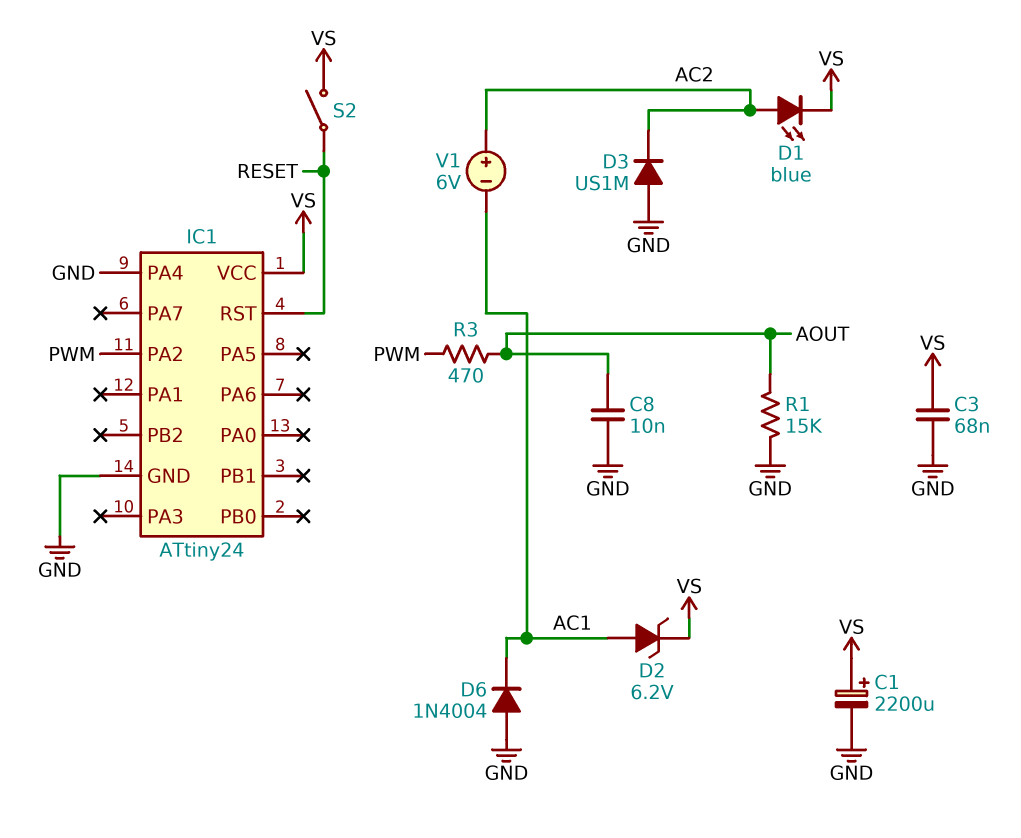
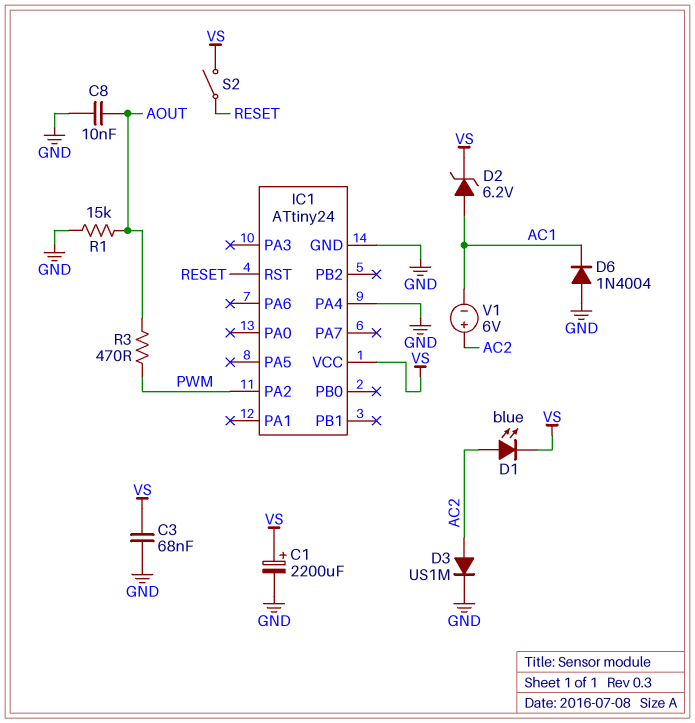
D3: diode US1M (A GND, K AC2) -> diode US1M (A AC2, K GND)

